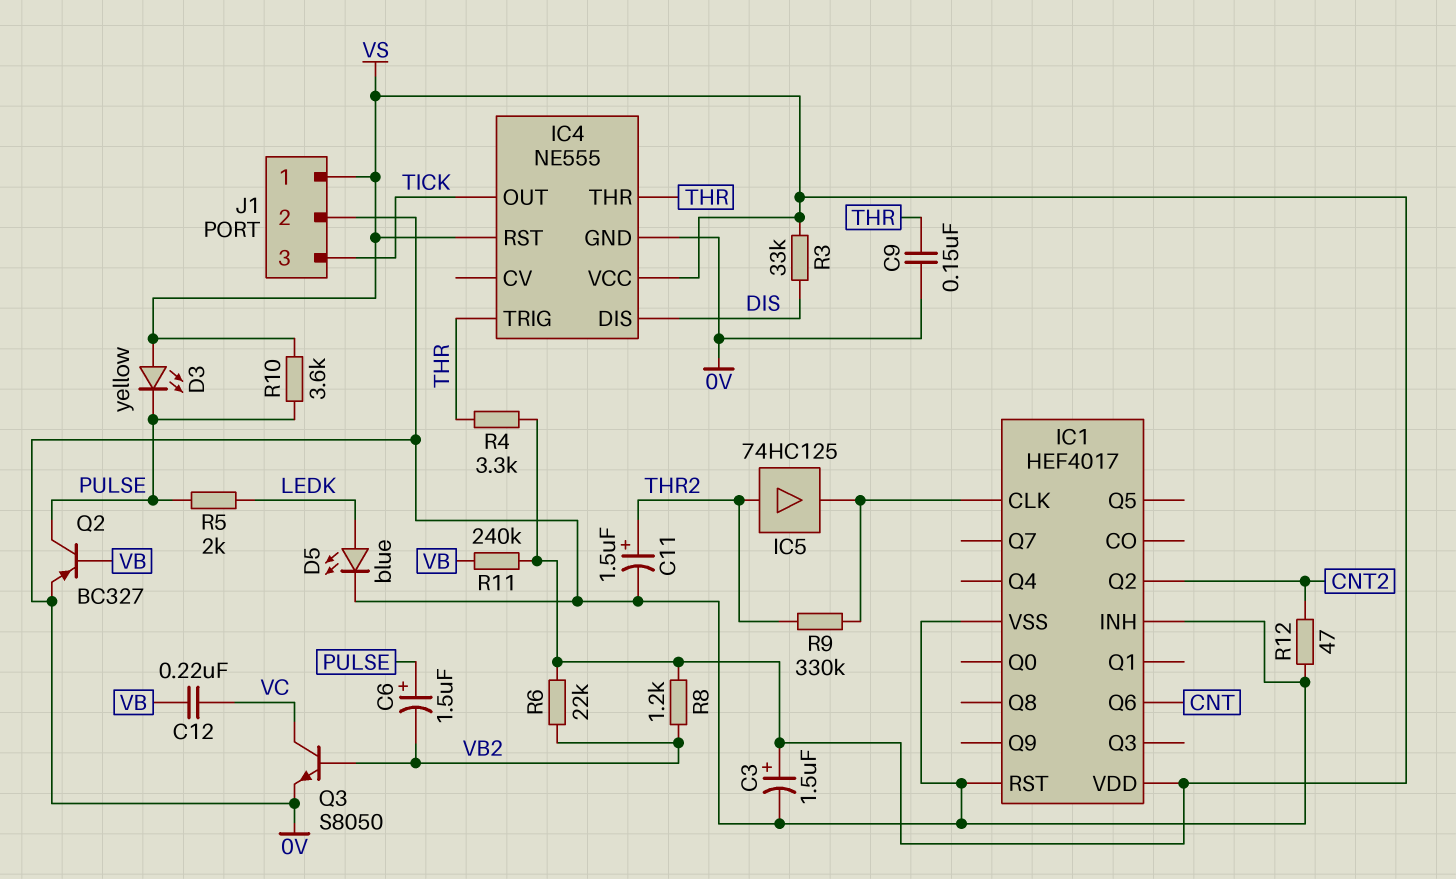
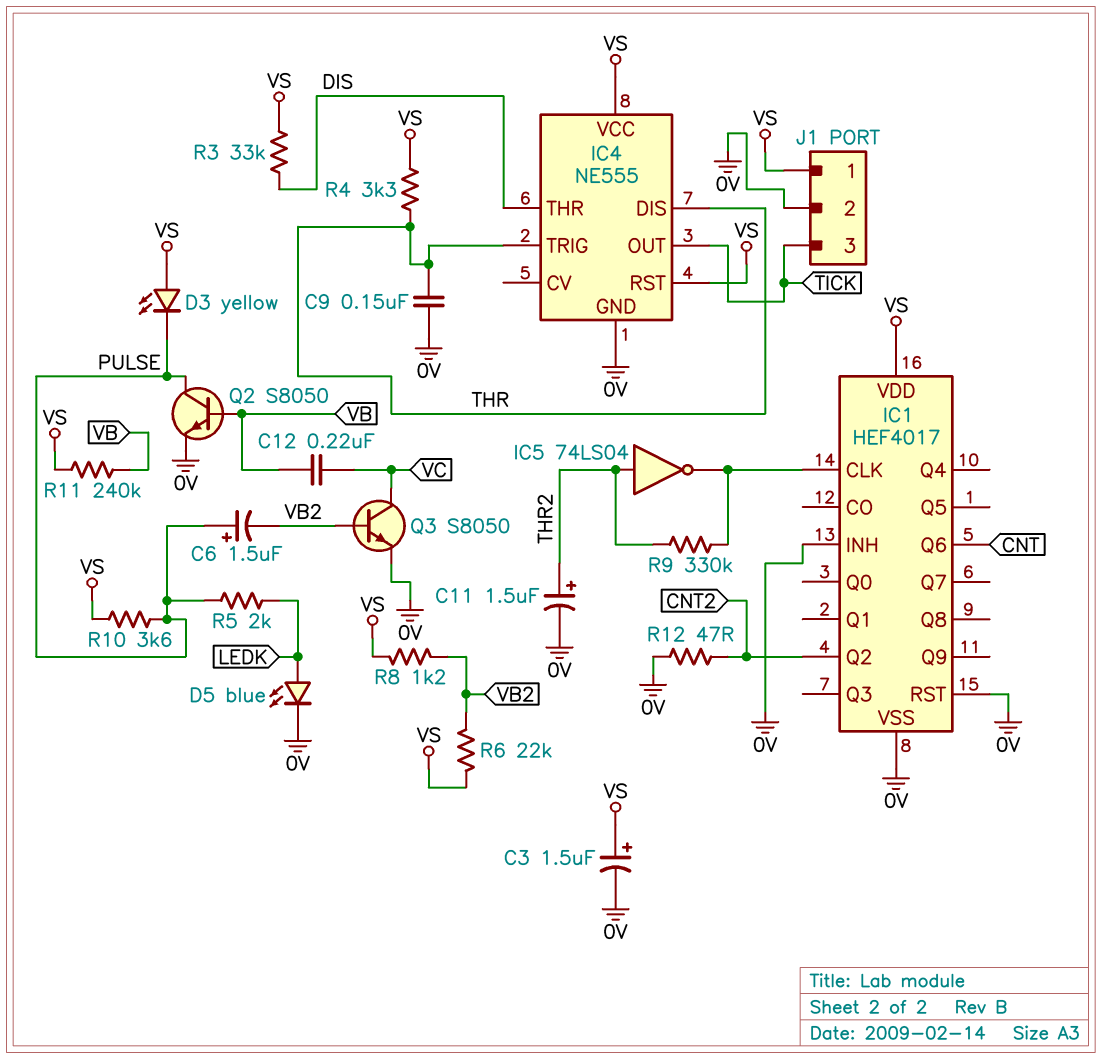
IC4 pin DIS: DIS -> THR
IC4 pin THR: THR -> DIS
IC5: buffer 74HC125 (in THR2, out IC1/CLK) -> NOT 74LS04 (in THR2, out IC1/CLK)
Q2: PNP BC327 (B VB, C PULSE, E 0V) -> NPN S8050 (B VB, C PULSE, E 0V)

